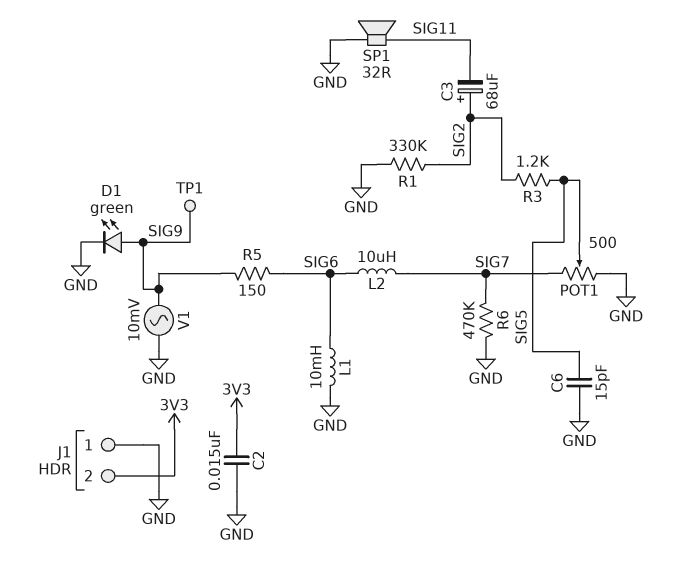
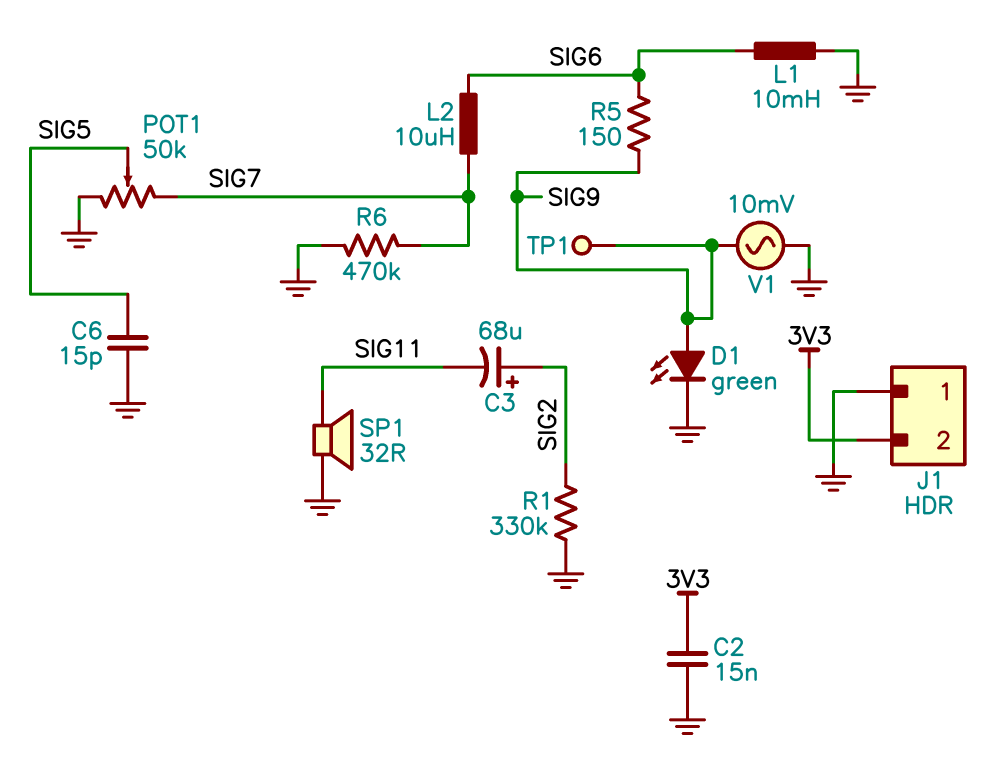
POT1: 500 (GND, SIG7, wiper SIG5) -> 50k (GND, SIG7, wiper SIG5)
R3: 1.2k (SIG2, SIG5) -> none

